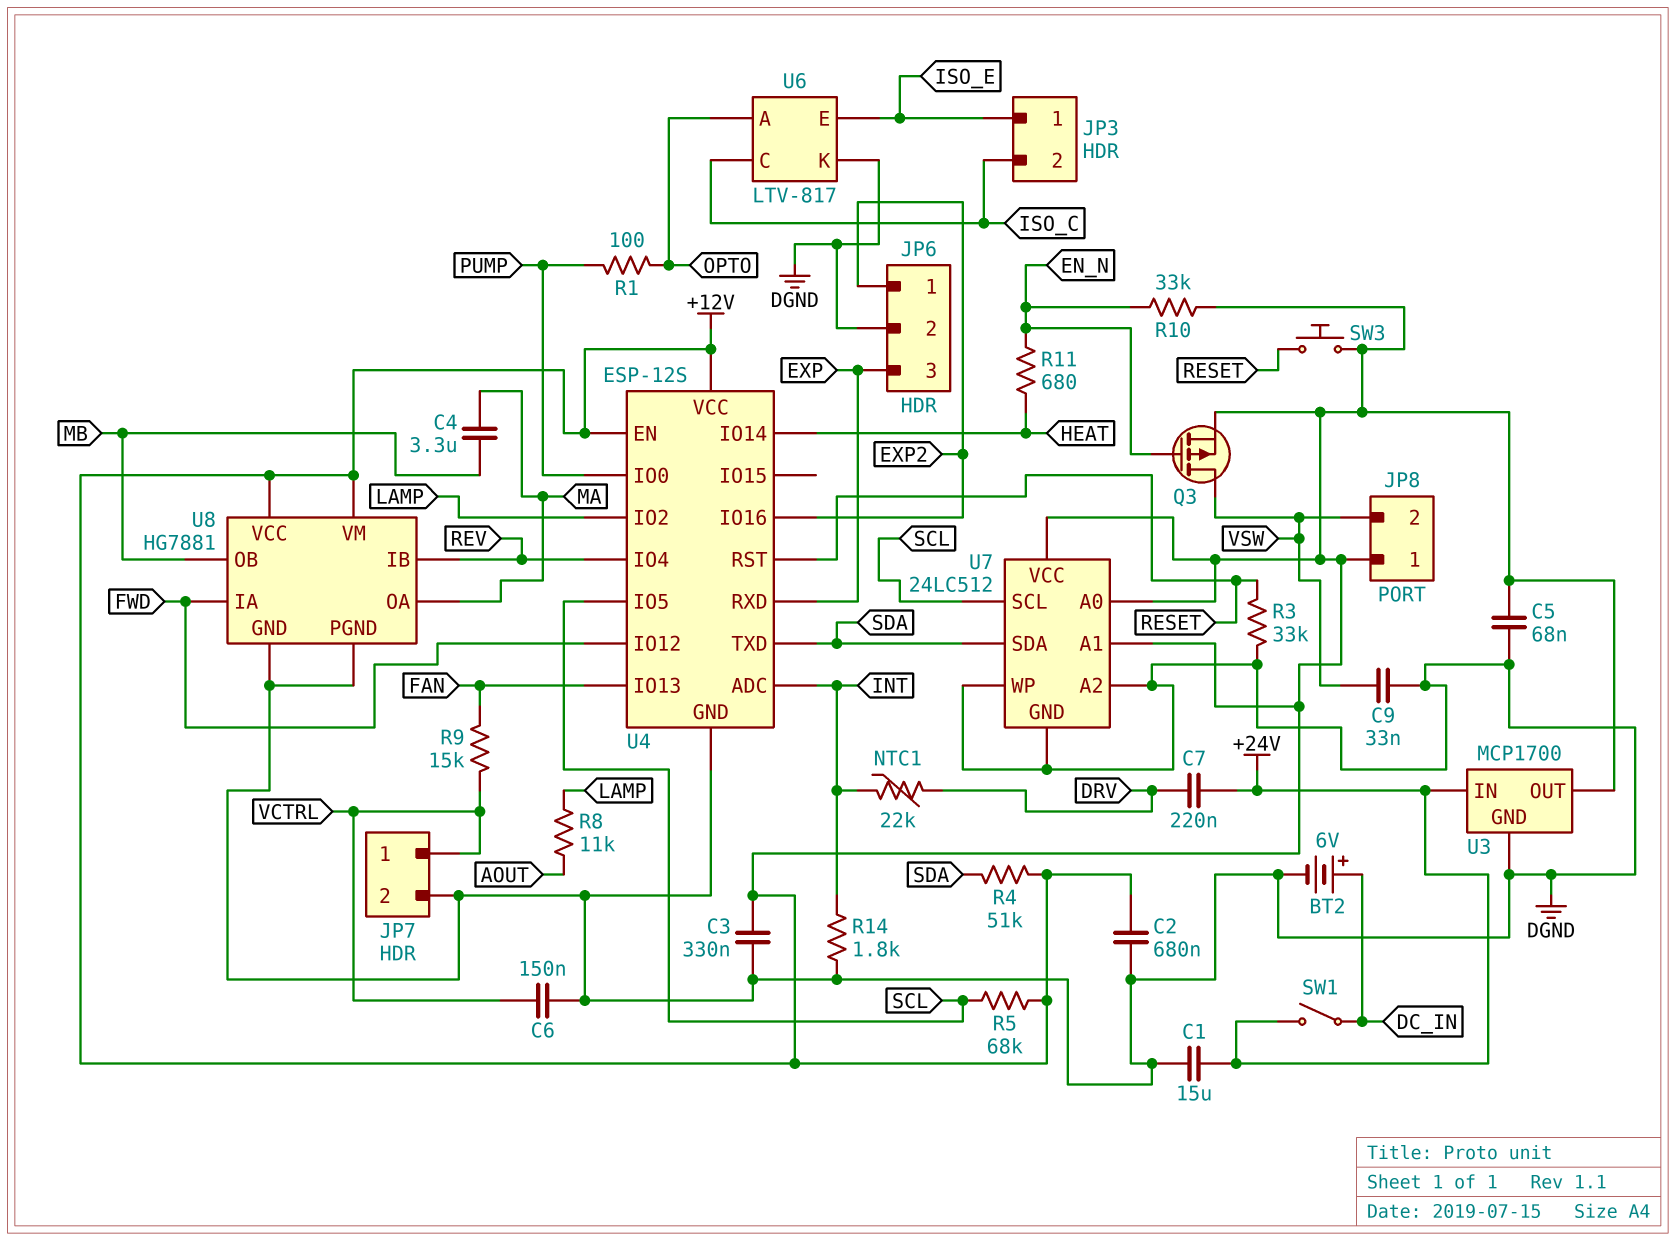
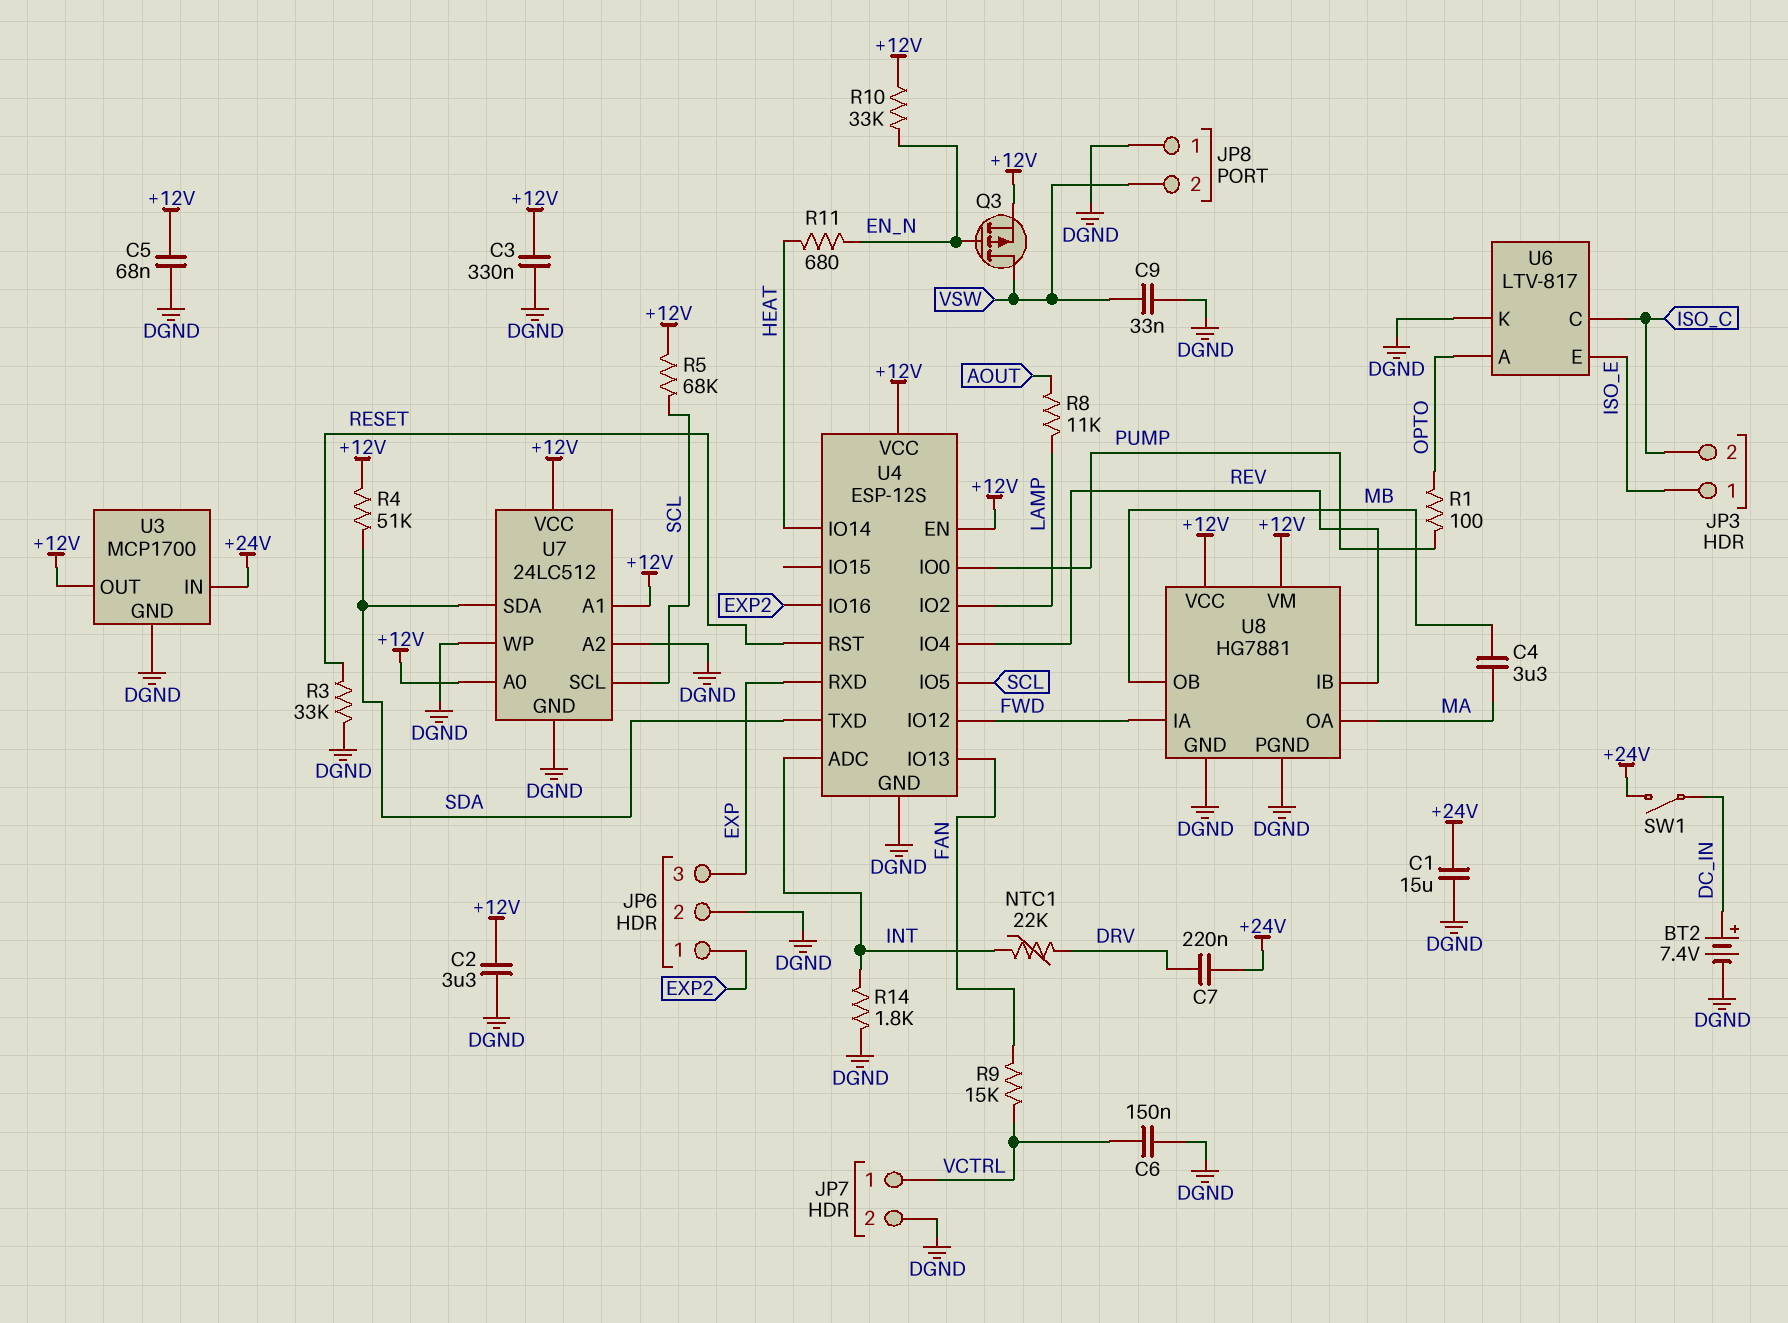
BT2: 6V (plus DC_IN, minus DGND) -> 7.4V (plus DC_IN, minus DGND)
C2: 680nF (+12V, DGND) -> 3.3uF (+12V, DGND)
JP8 pin 1: +12V -> DGND
SW3: button (+12V, RESET) -> none

